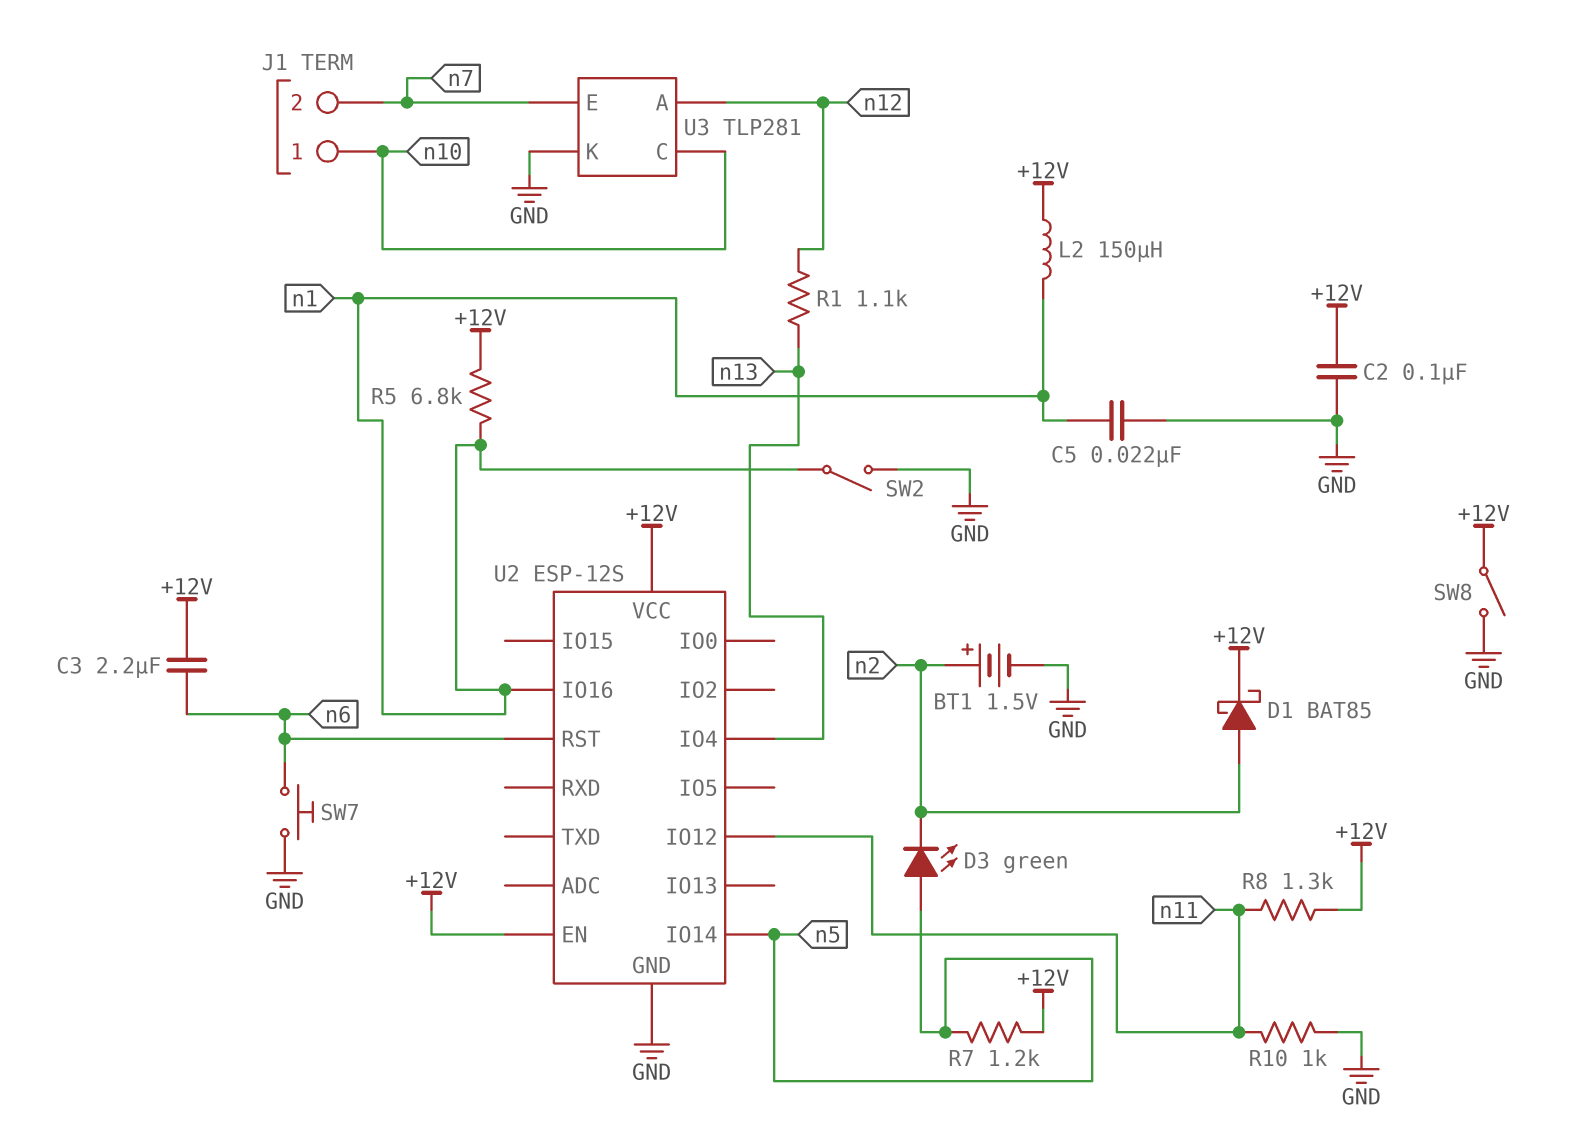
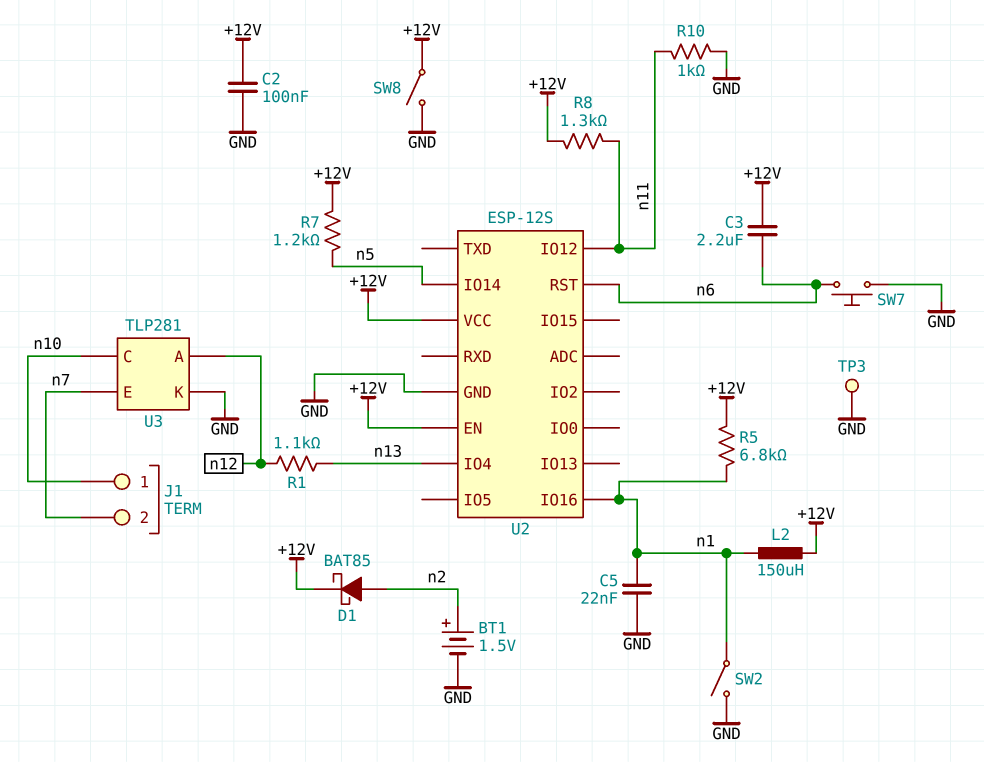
D3: LED green (A n5, K n2) -> none
TP3: none -> test point (GND)

